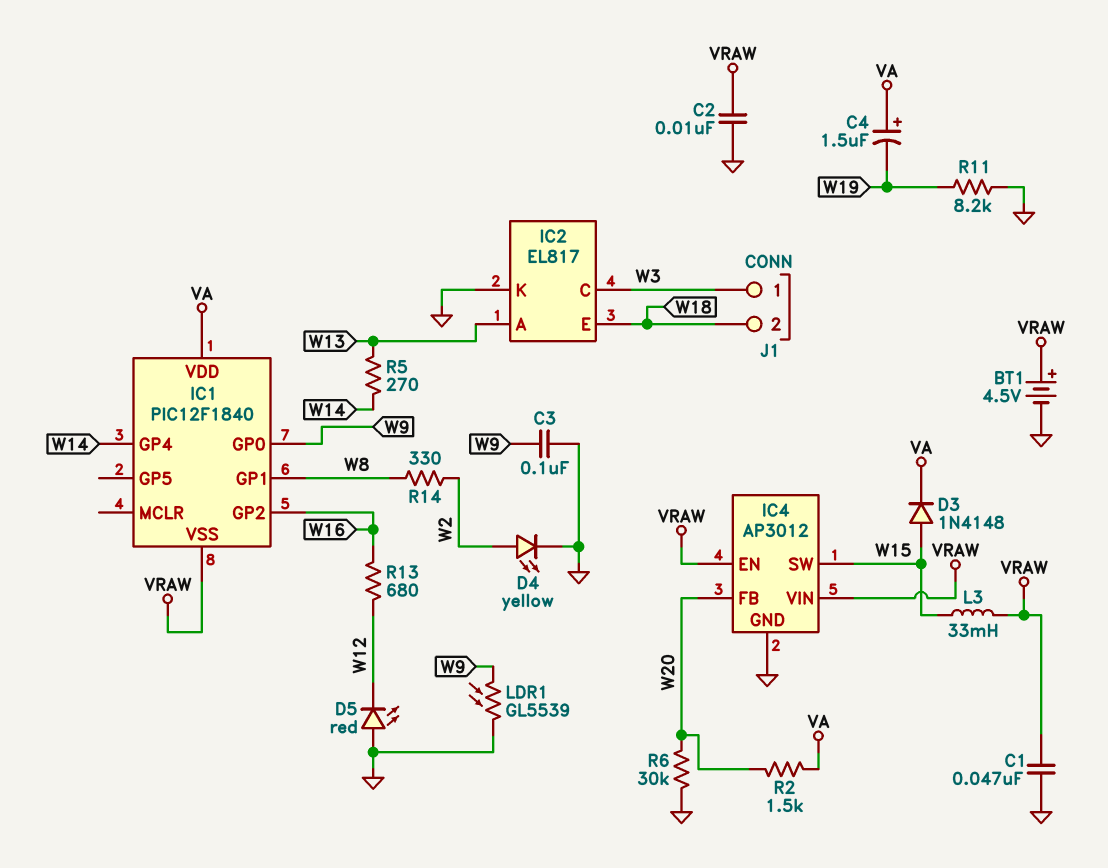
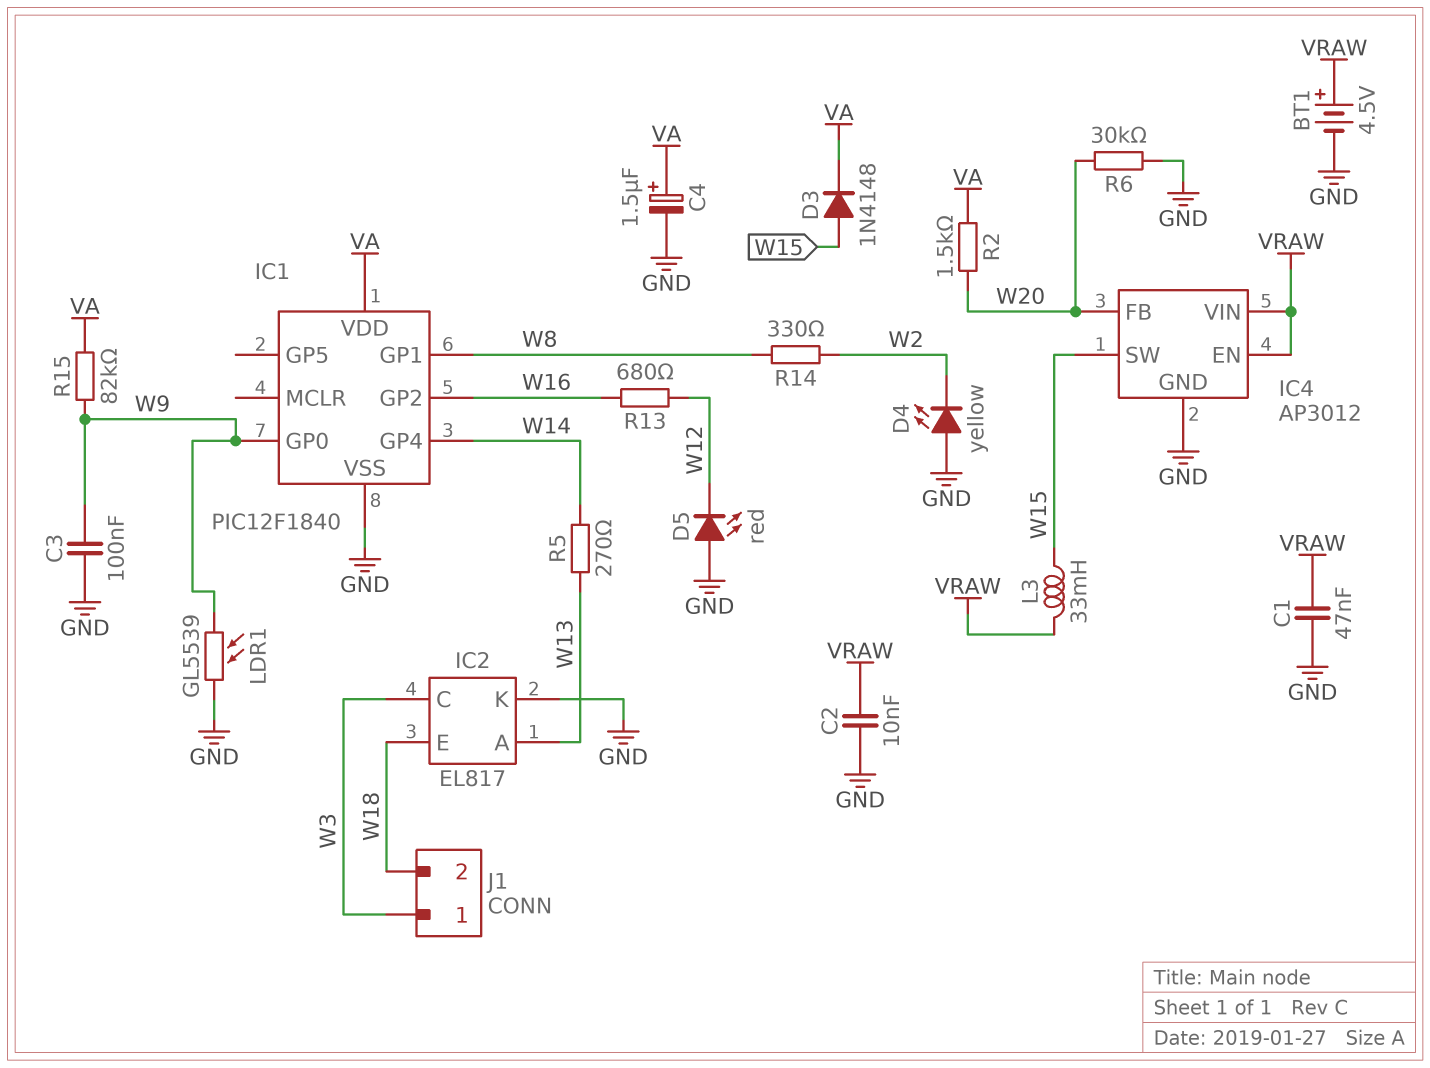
C4: 1.5uF (plus VA, minus W19) -> 1.5uF (plus VA, minus GND)
D4: LED yellow (A W2, K GND) -> LED yellow (A GND, K W2)
IC1 pin VSS: VRAW -> GND
R11: 8.2k (GND, W19) -> none
R15: none -> 82k (VA, W9)

